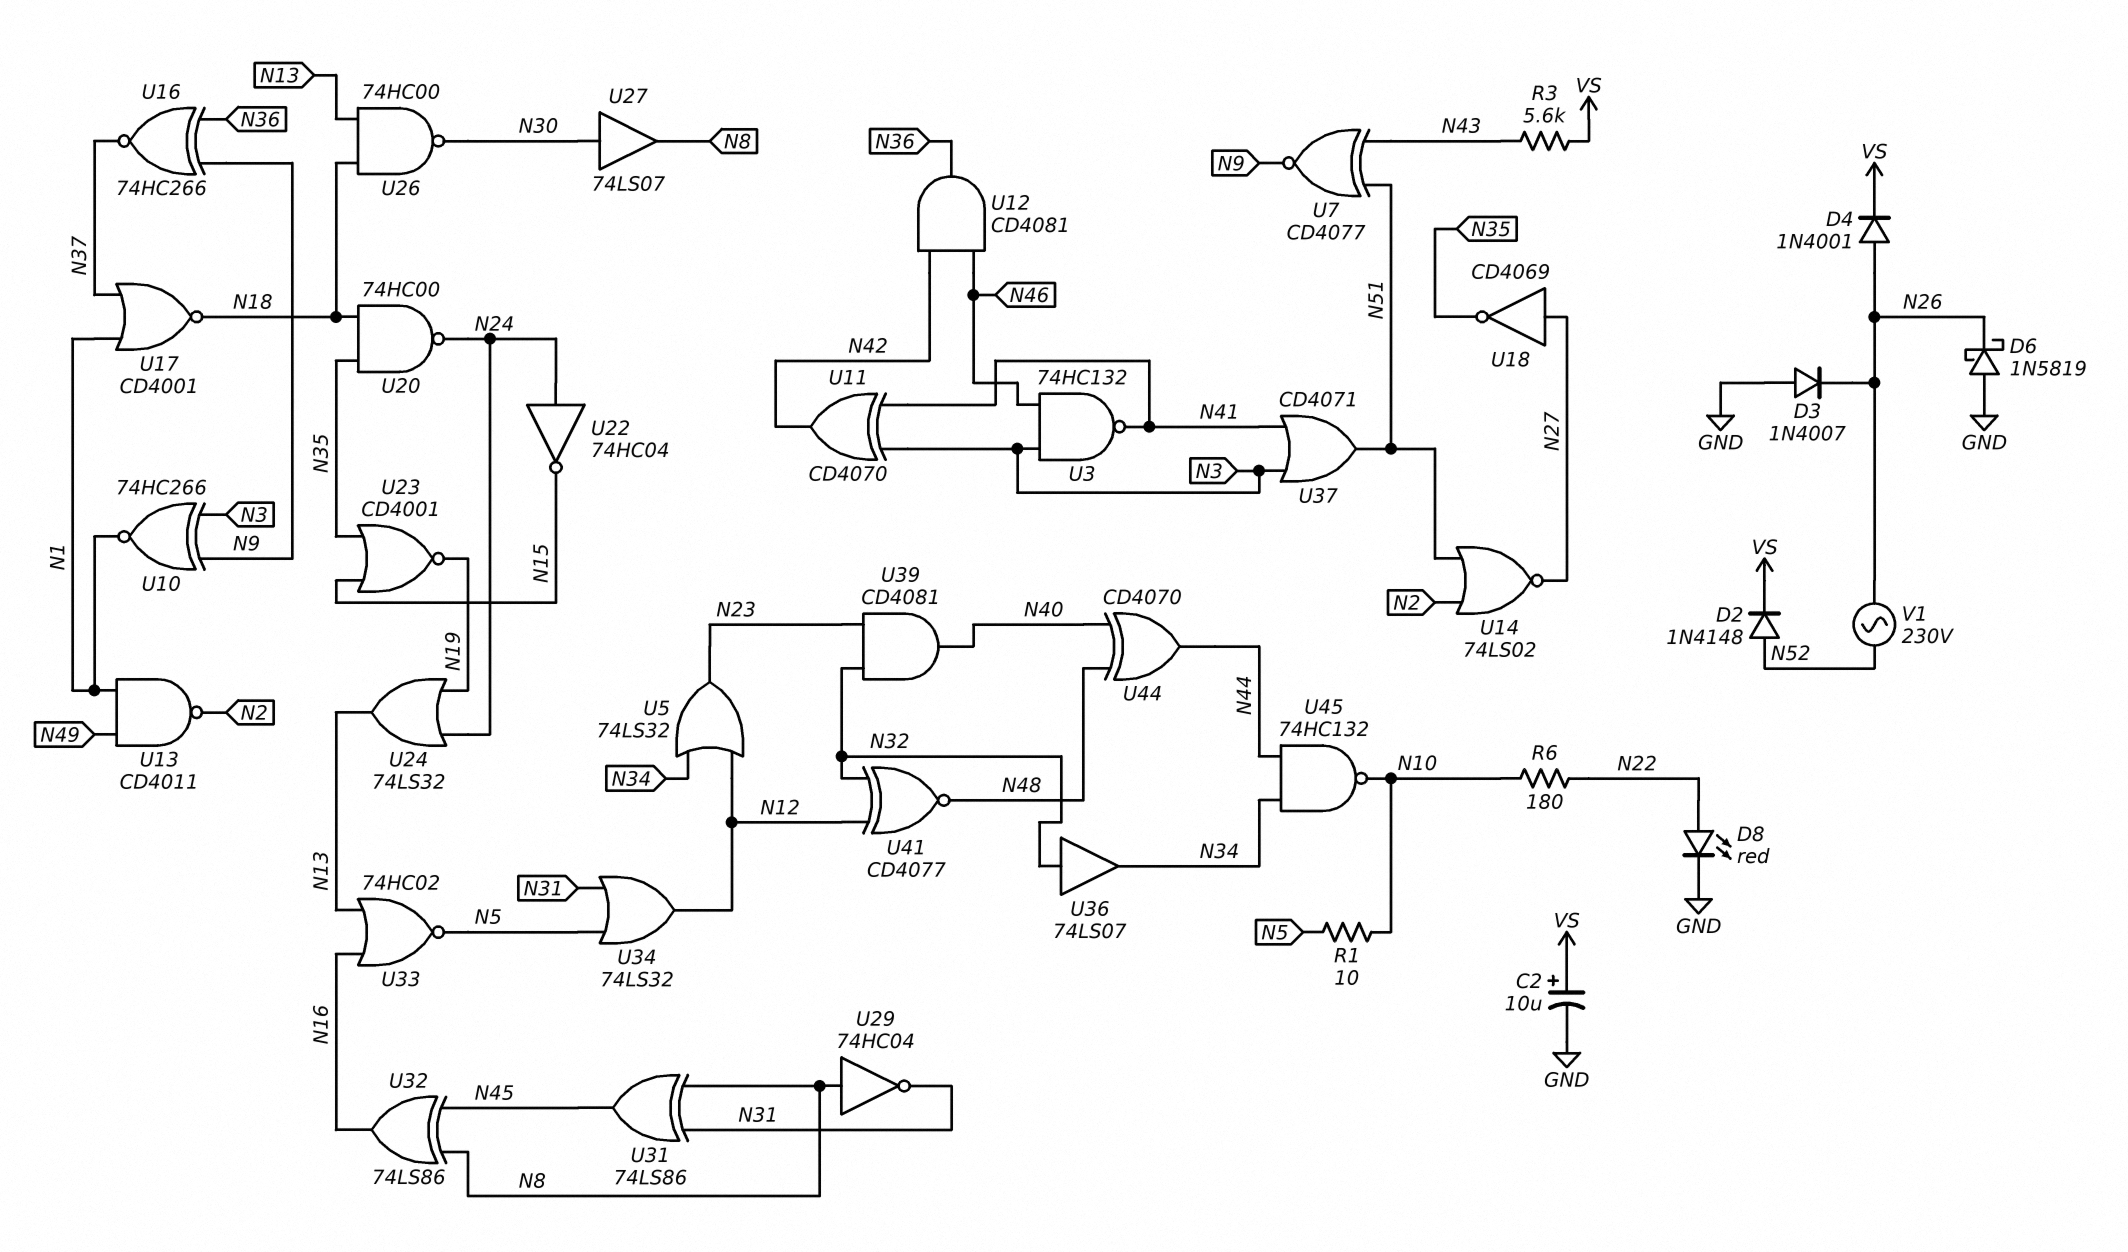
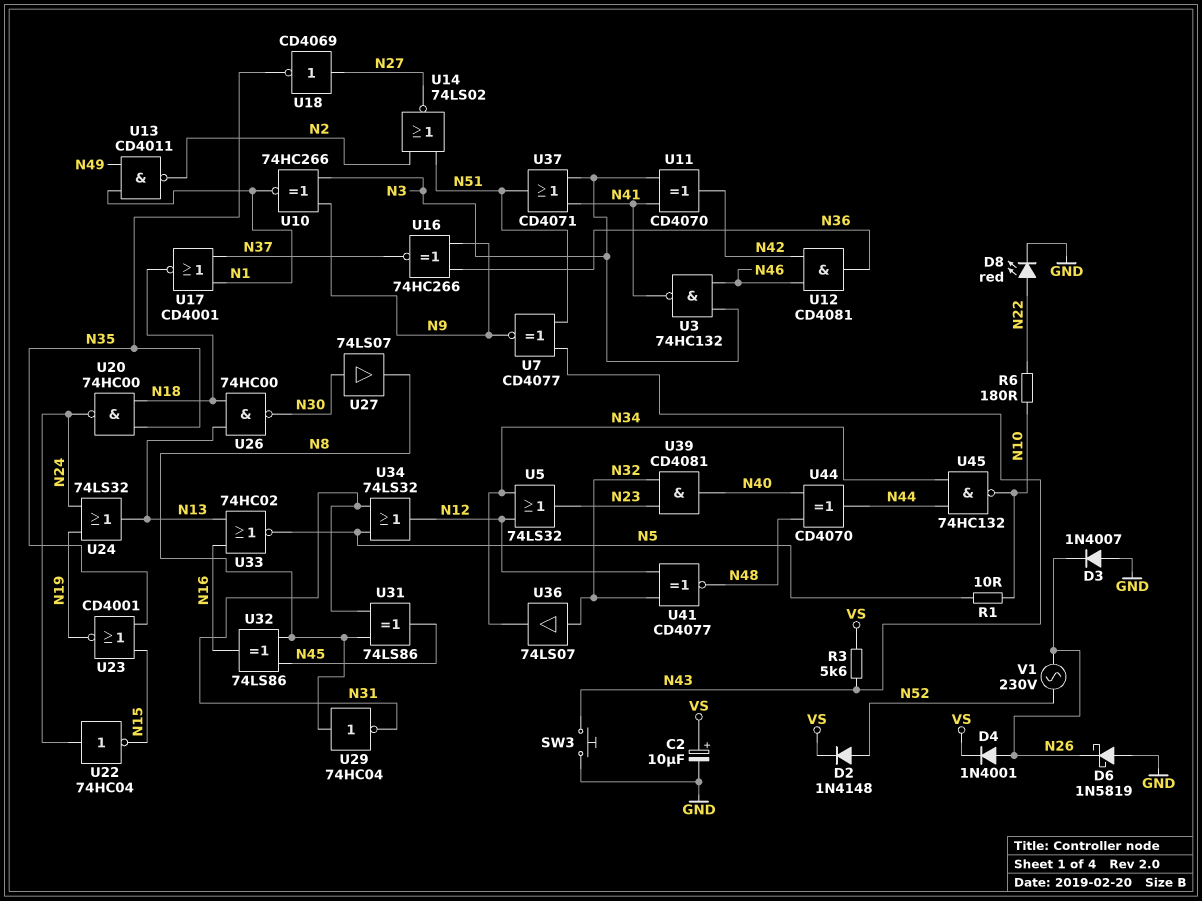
SW3: none -> button (GND, N43)

